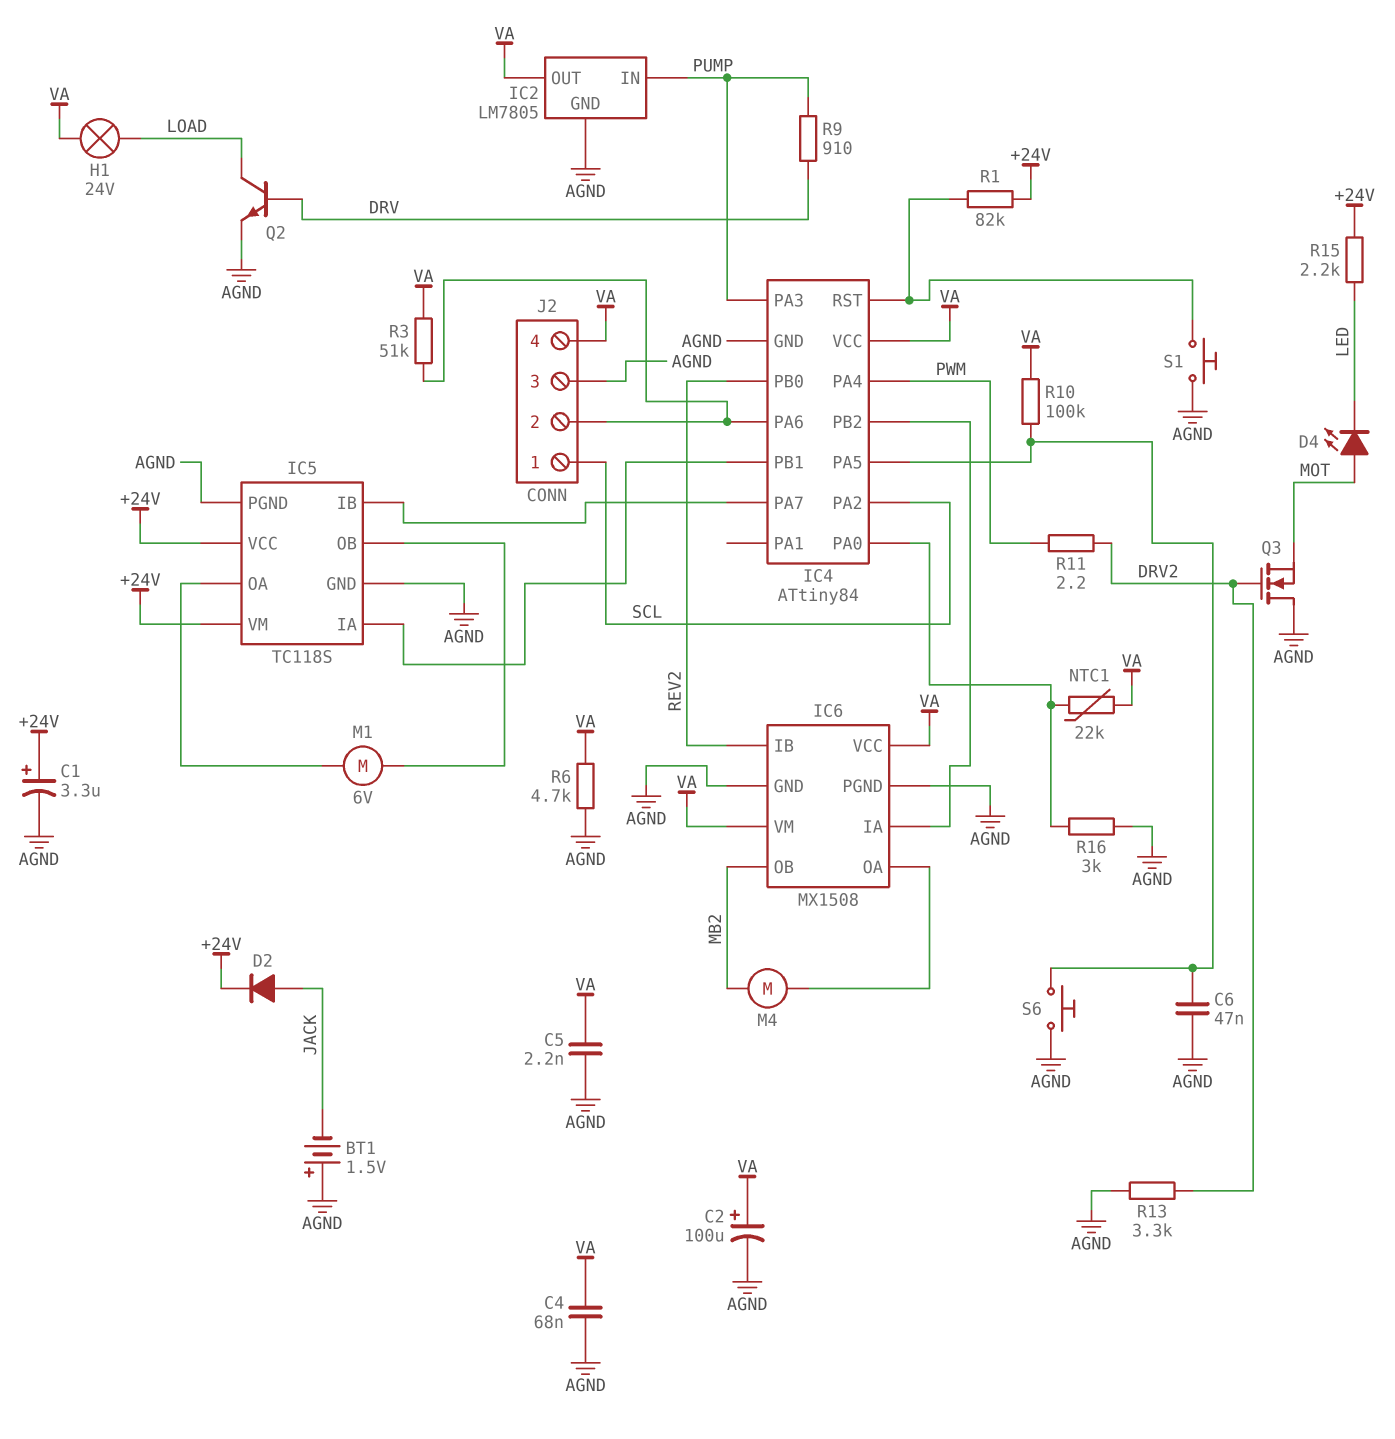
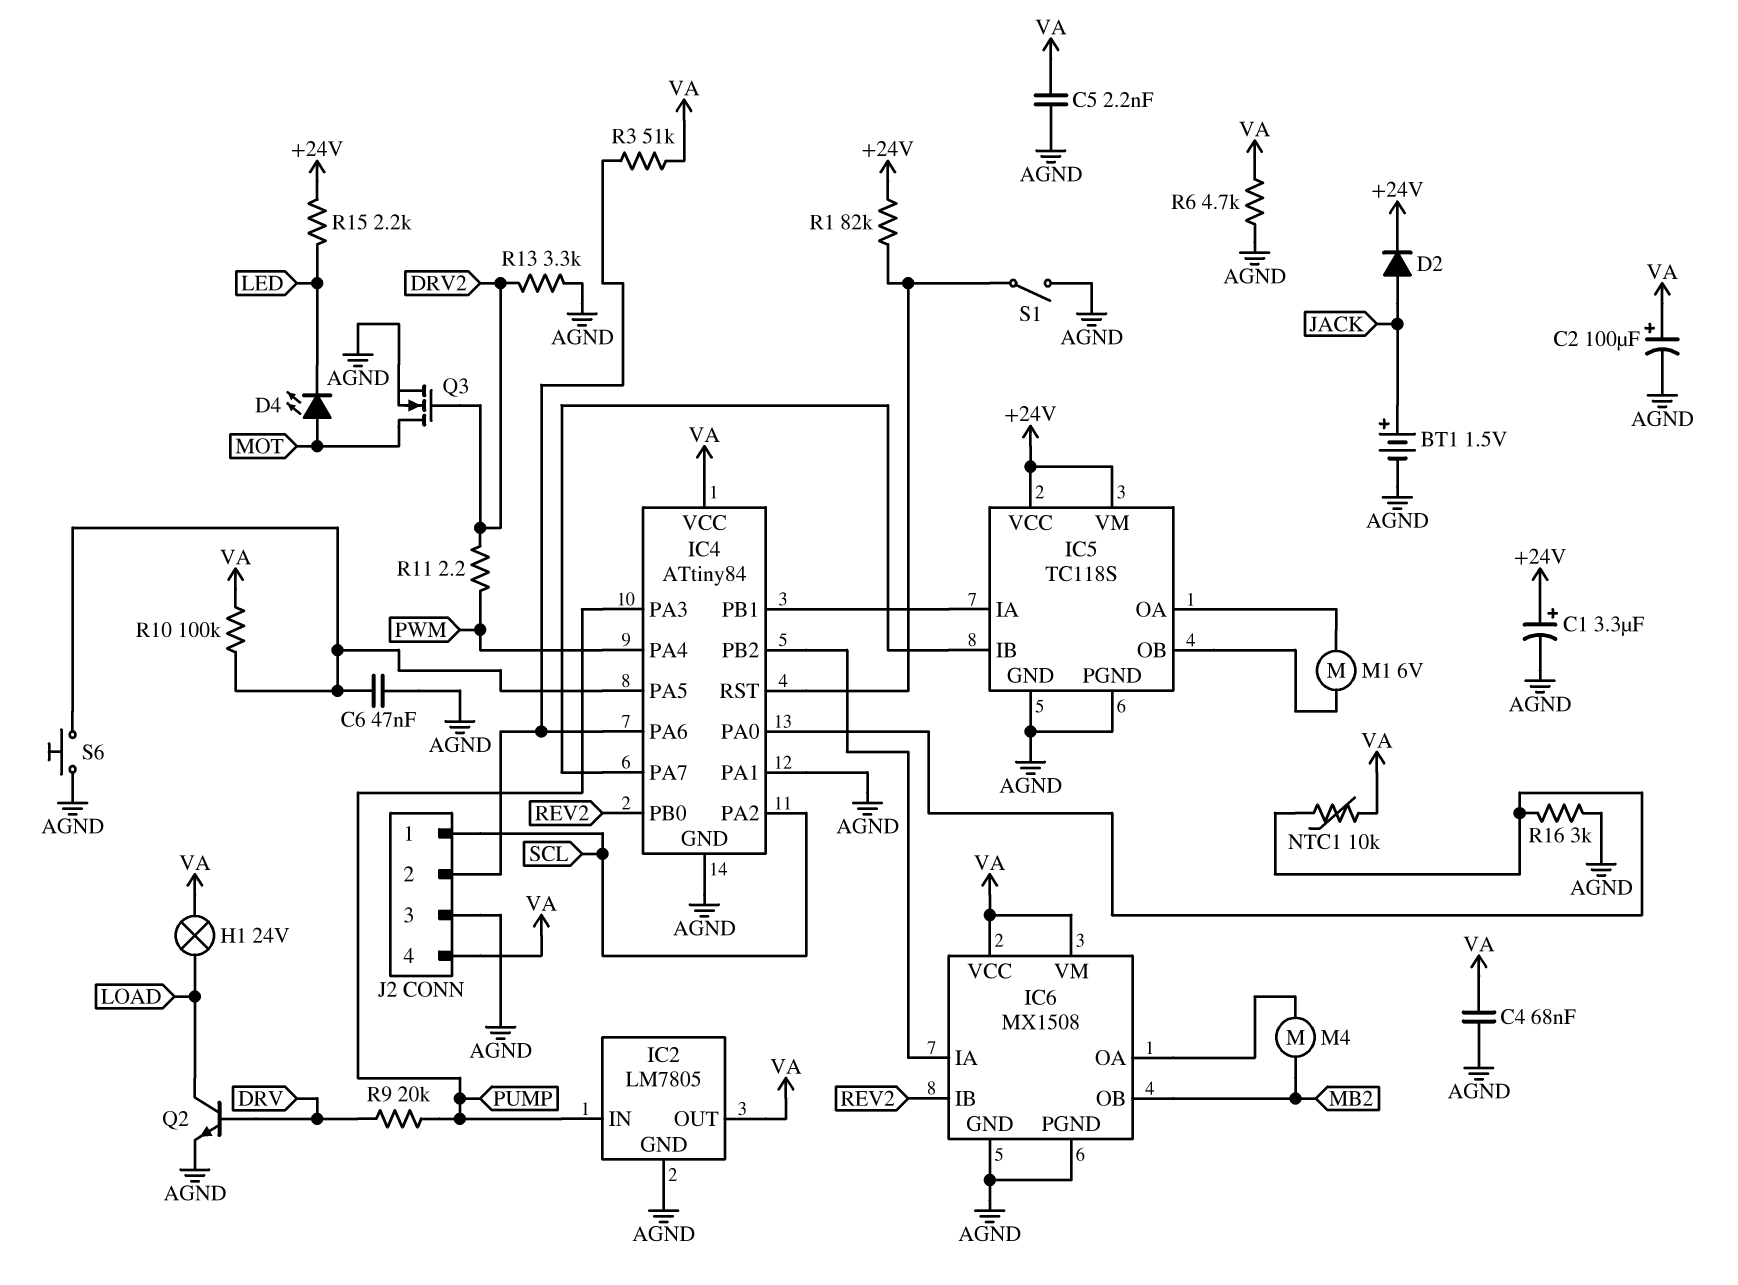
BT1: 1.5V (plus AGND, minus JACK) -> 1.5V (plus JACK, minus AGND)
IC4 pin PA1: none -> AGND
NTC1: 22k (IC4/PA0, VA) -> 10k (IC4/PA0, VA)
Q3: NMOS (G DRV2, D AGND, S MOT) -> NMOS (G DRV2, D MOT, S AGND)
R9: 910 (DRV, PUMP) -> 20k (DRV, PUMP)
S1: button (AGND, IC4/RST) -> switch (AGND, IC4/RST)

